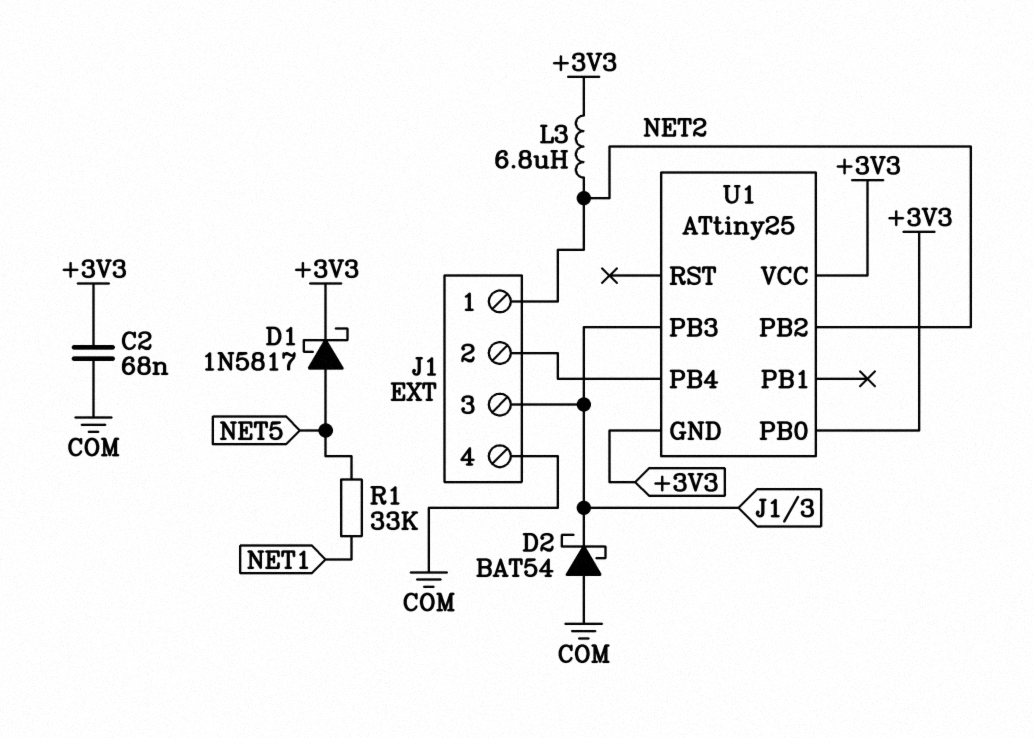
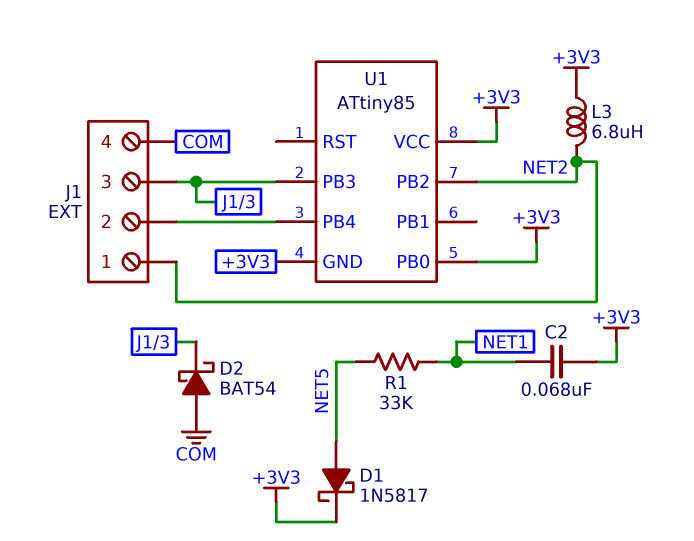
C2: 68nF (+3V3, COM) -> 68nF (+3V3, NET1)
U1: ATtiny25 -> ATtiny85

